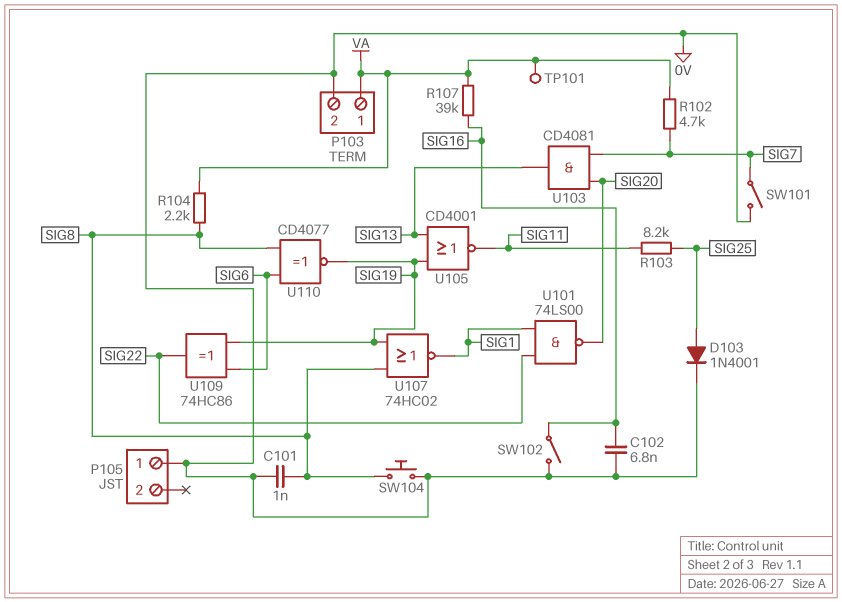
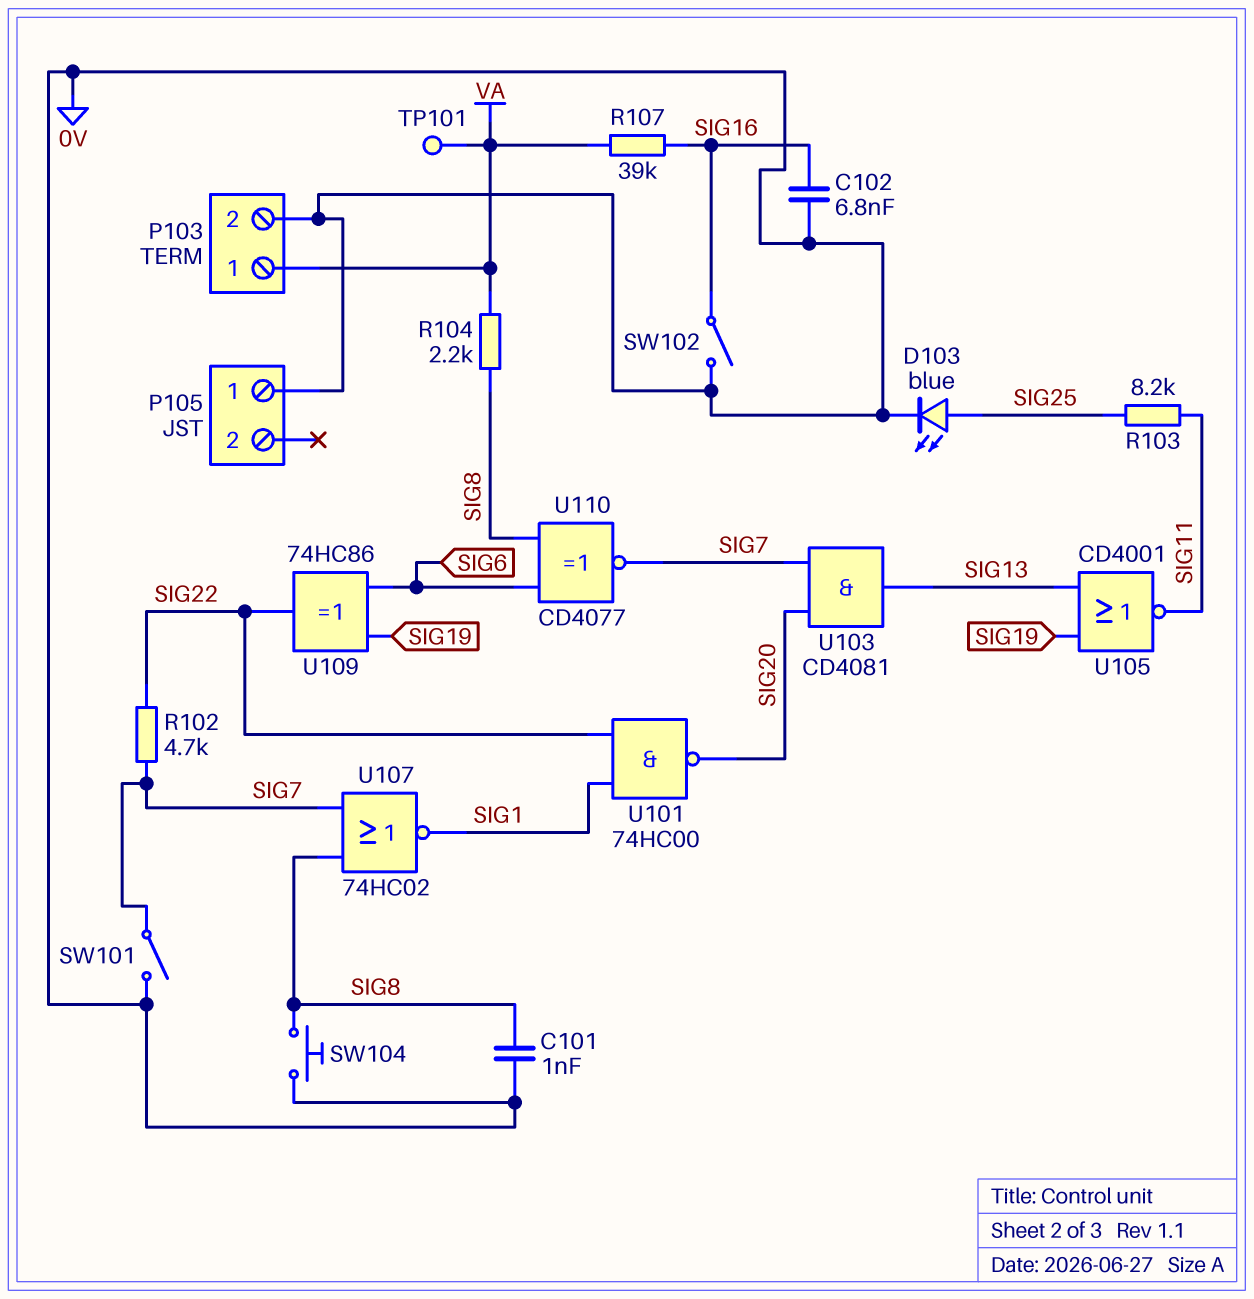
D103: diode 1N4001 (A SIG25, K 0V) -> LED blue (A SIG25, K 0V)
R102: 4.7k (SIG7, VA) -> 4.7k (SIG7, SIG22)
U101: NAND 74LS00 (in SIG1, in SIG22, out SIG20) -> NAND 74HC00 (in SIG1, in SIG22, out SIG20)
U107: NOR 74HC02 (in SIG8, in SIG19, out SIG1) -> NOR 74HC02 (in SIG7, in SIG8, out SIG1)
U110: XNOR CD4077 (in SIG6, in SIG8, out SIG19) -> XNOR CD4077 (in SIG6, in SIG8, out SIG7)

